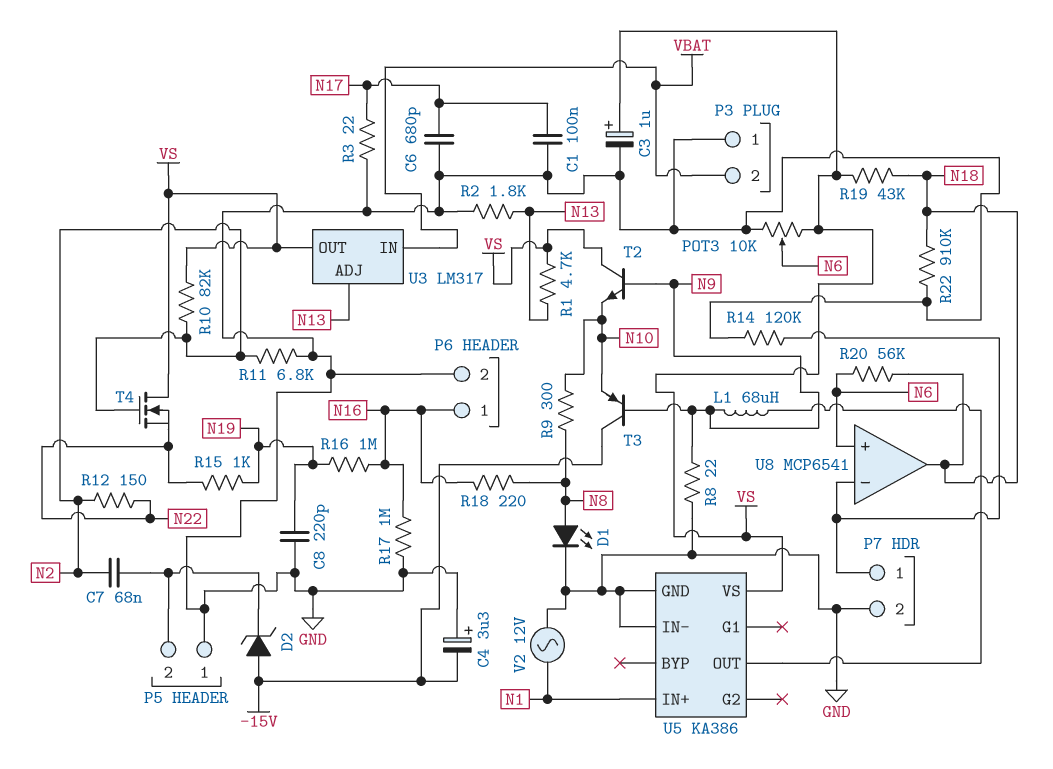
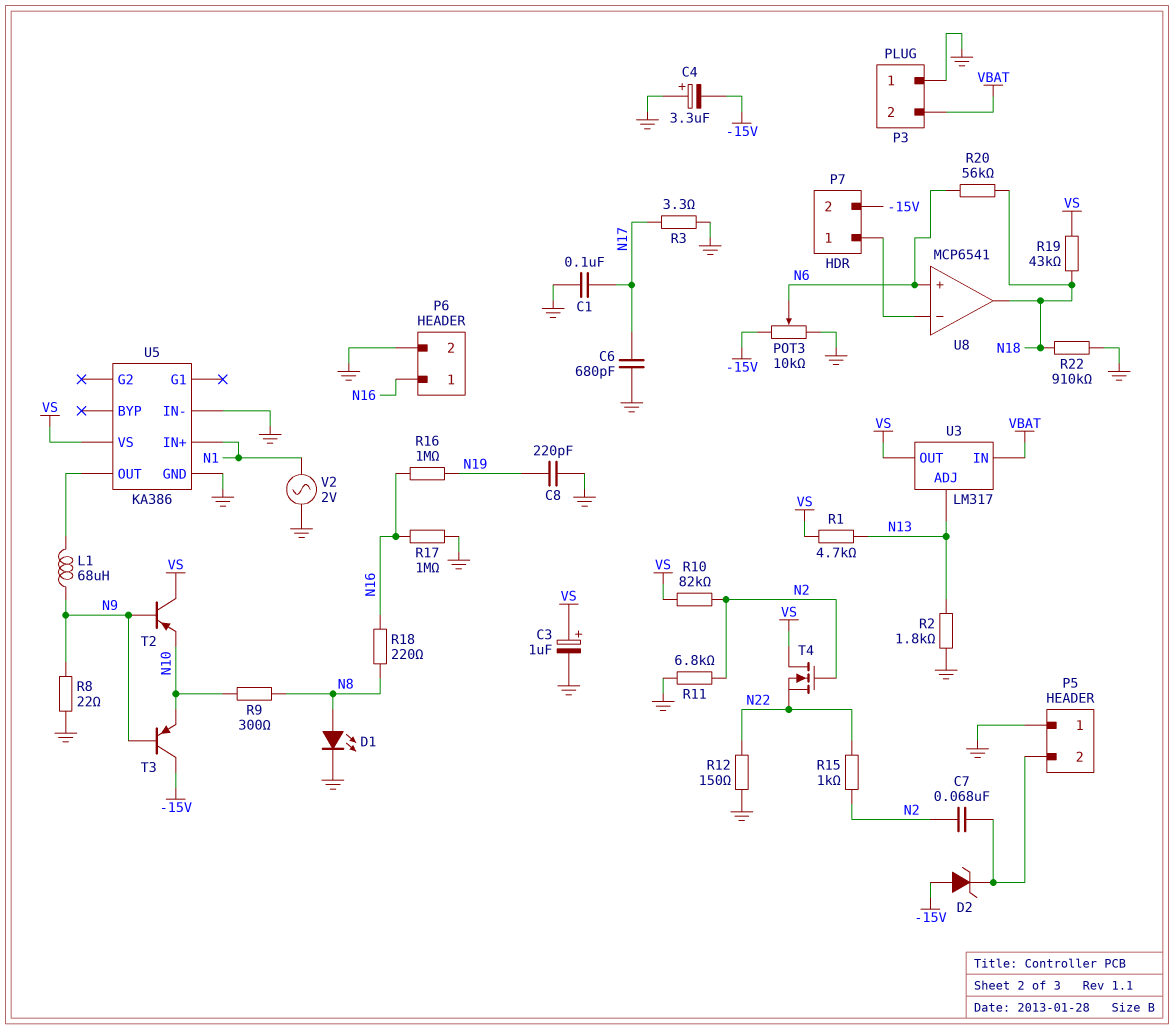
P7 pin 2: GND -> -15V
POT3: 10k (GND, VS, wiper N6) -> 10k (-15V, GND, wiper N6)
R3: 22 (GND, N17) -> 3.3 (GND, N17)
R12: 150 (N2, N22) -> 150 (GND, N22)
R14: 120k (GND, P7/1) -> none
R15: 1k (N19, N22) -> 1k (N2, N22)
T2: NPN (B N9, C VS, E N10) -> PNP (B N9, C VS, E N10)
V2: AC 12V (GND, N1) -> AC 2V (GND, N1)

